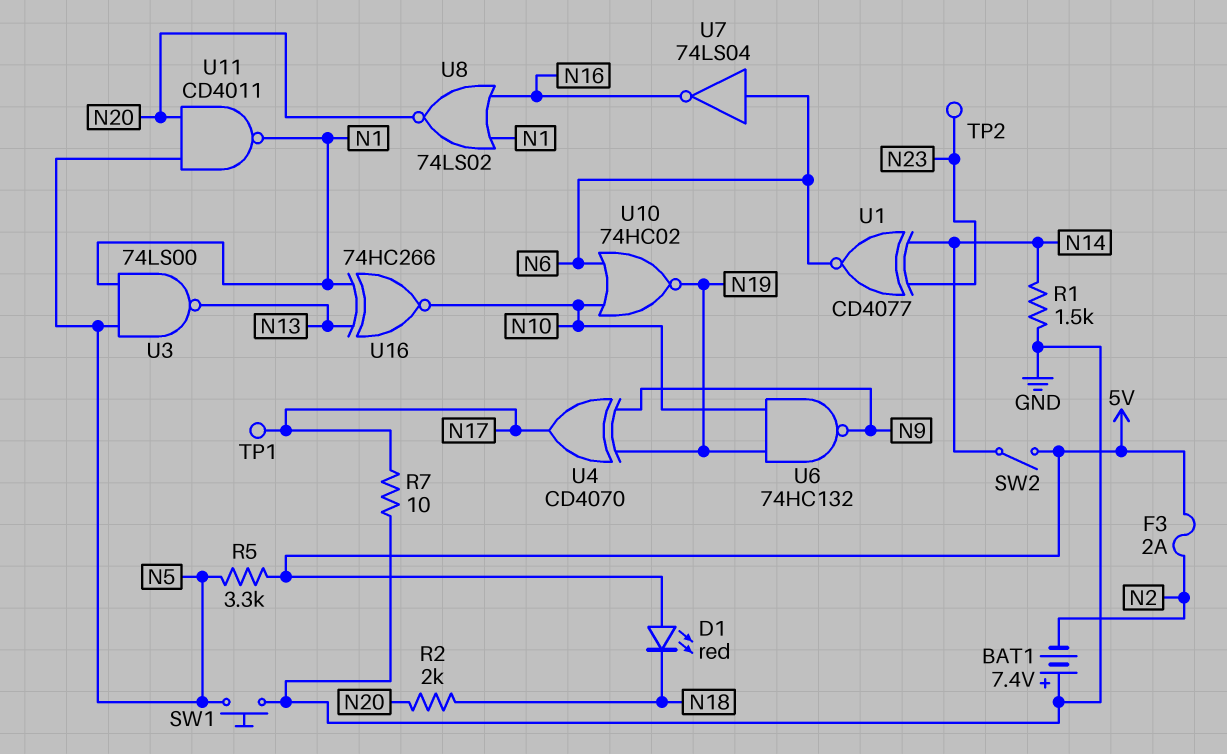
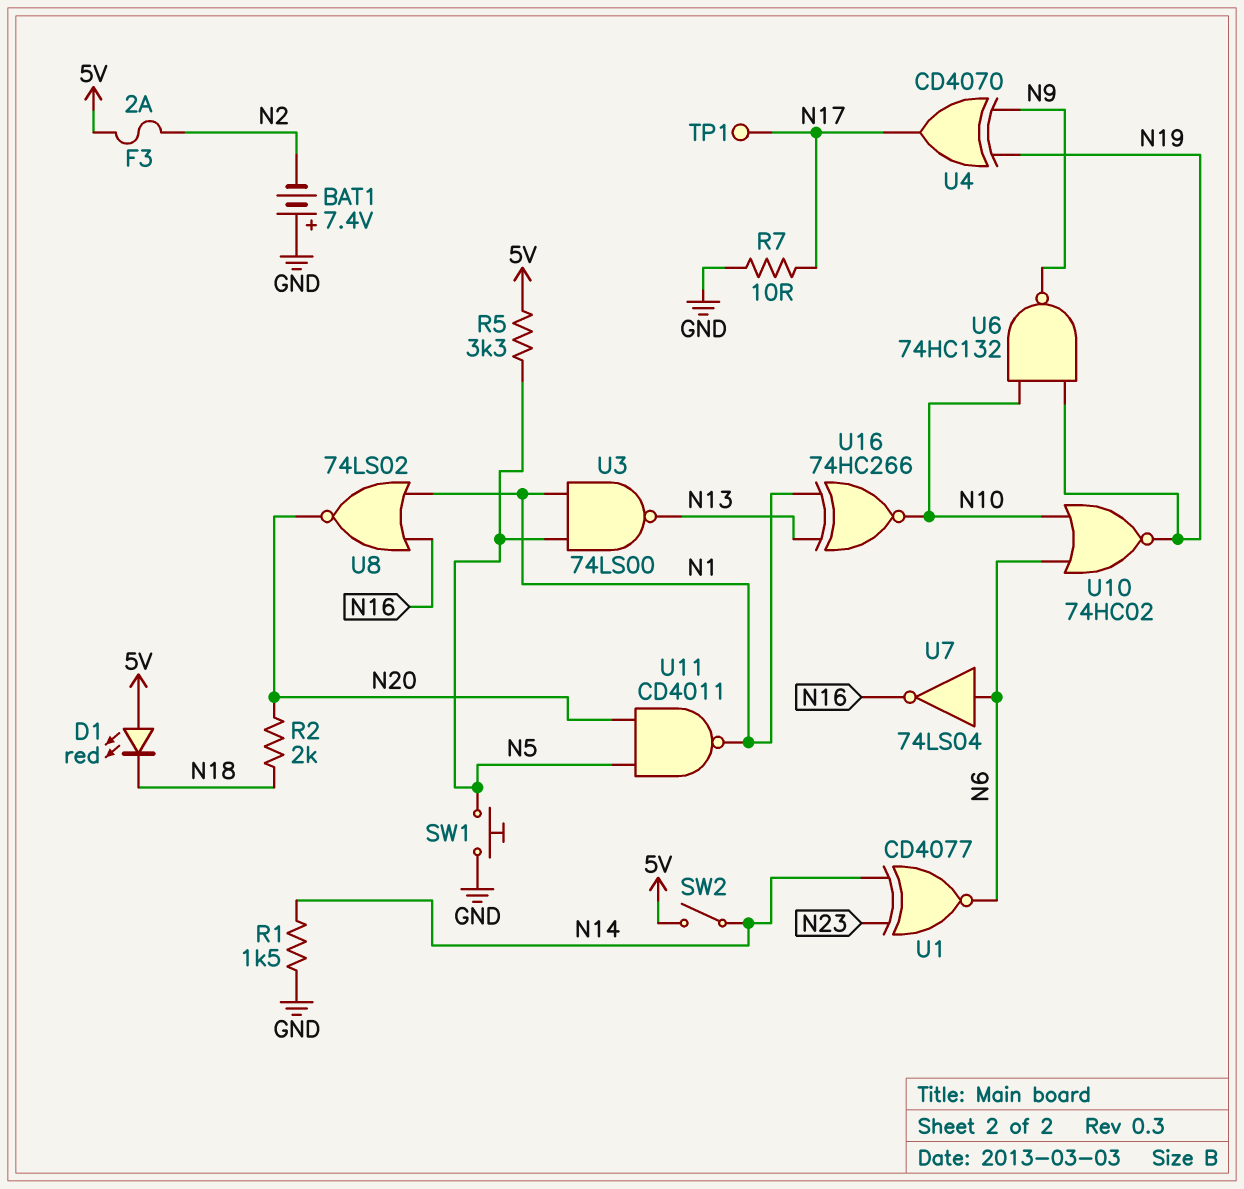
TP2: test point (N23) -> none

